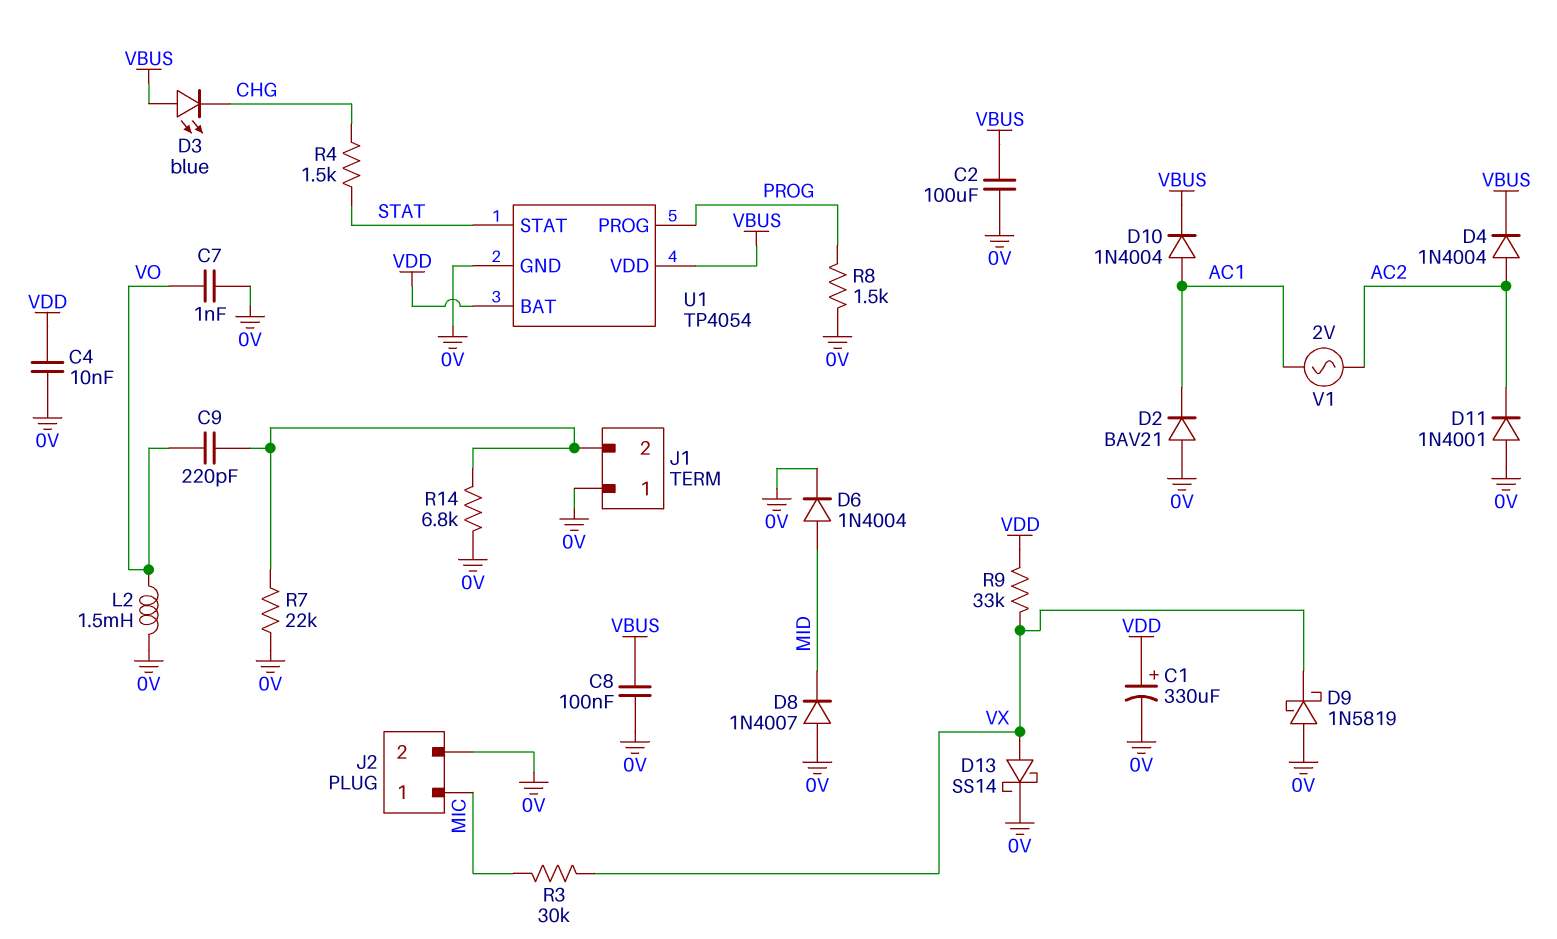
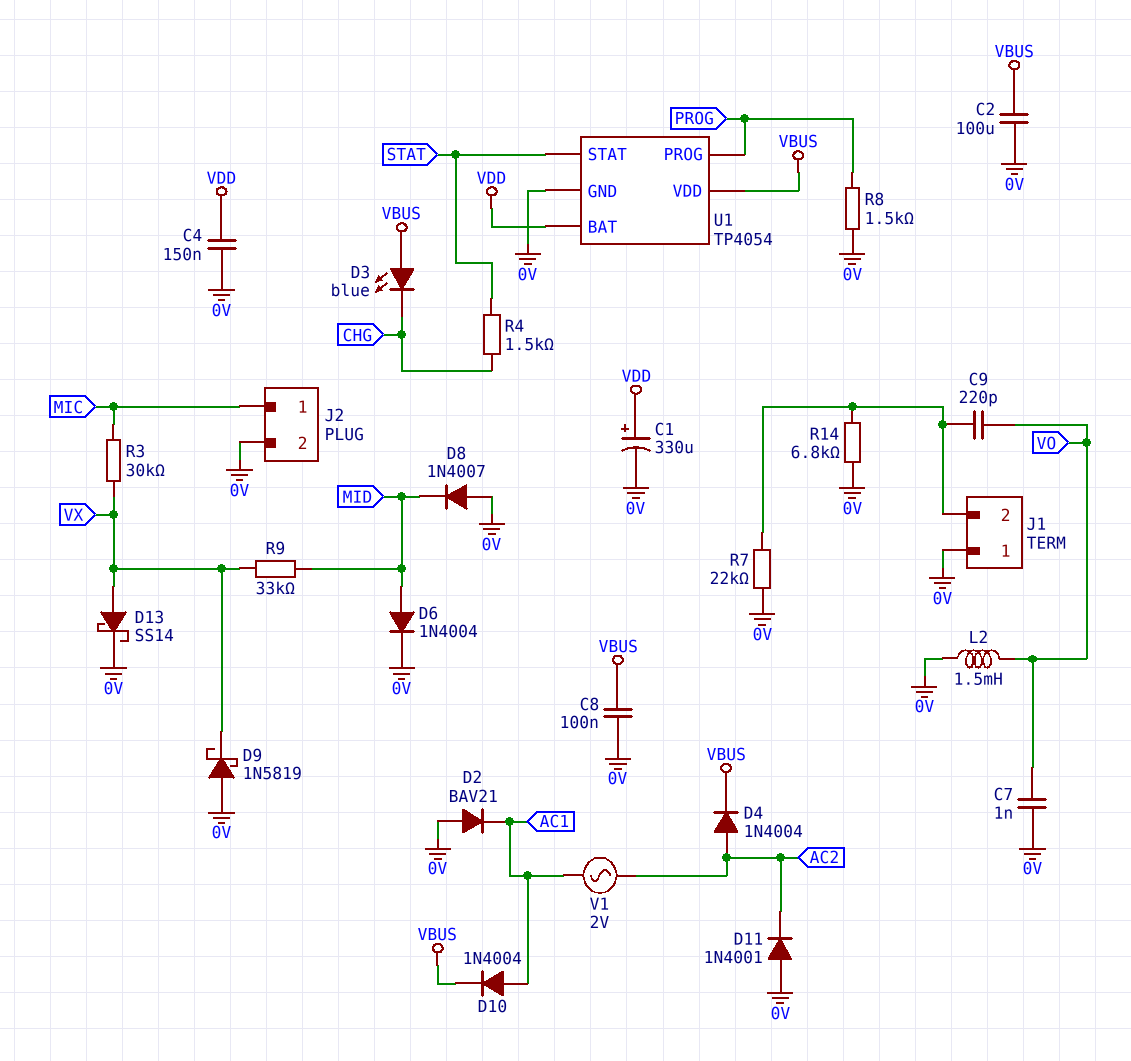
C4: 10nF (0V, VDD) -> 150nF (0V, VDD)
R9: 33k (VDD, VX) -> 33k (MID, VX)

